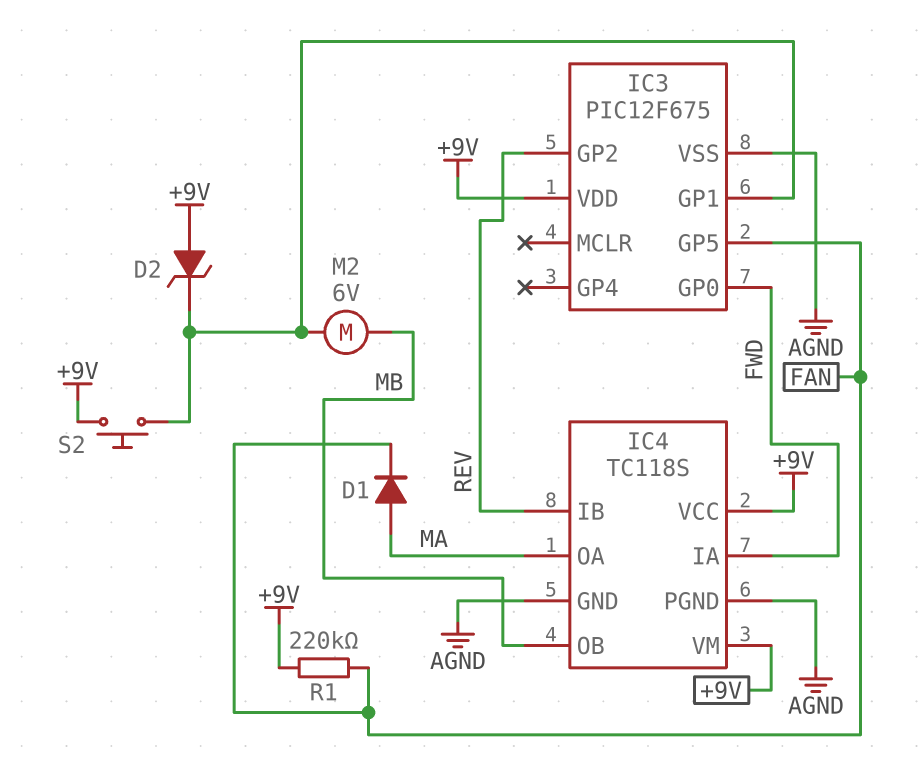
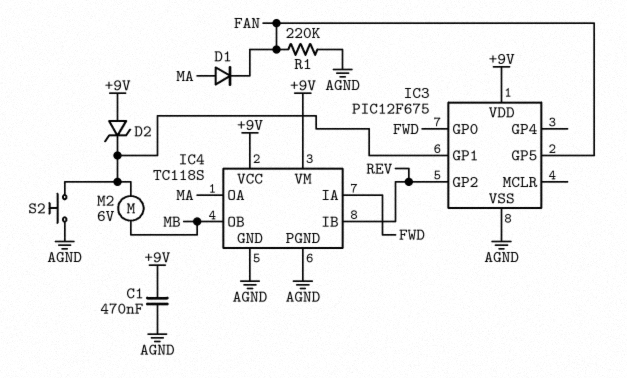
C1: none -> 470nF (+9V, AGND)
R1: 220k (+9V, FAN) -> 220k (AGND, FAN)
S2: button (+9V, IC3/GP1) -> button (AGND, IC3/GP1)

